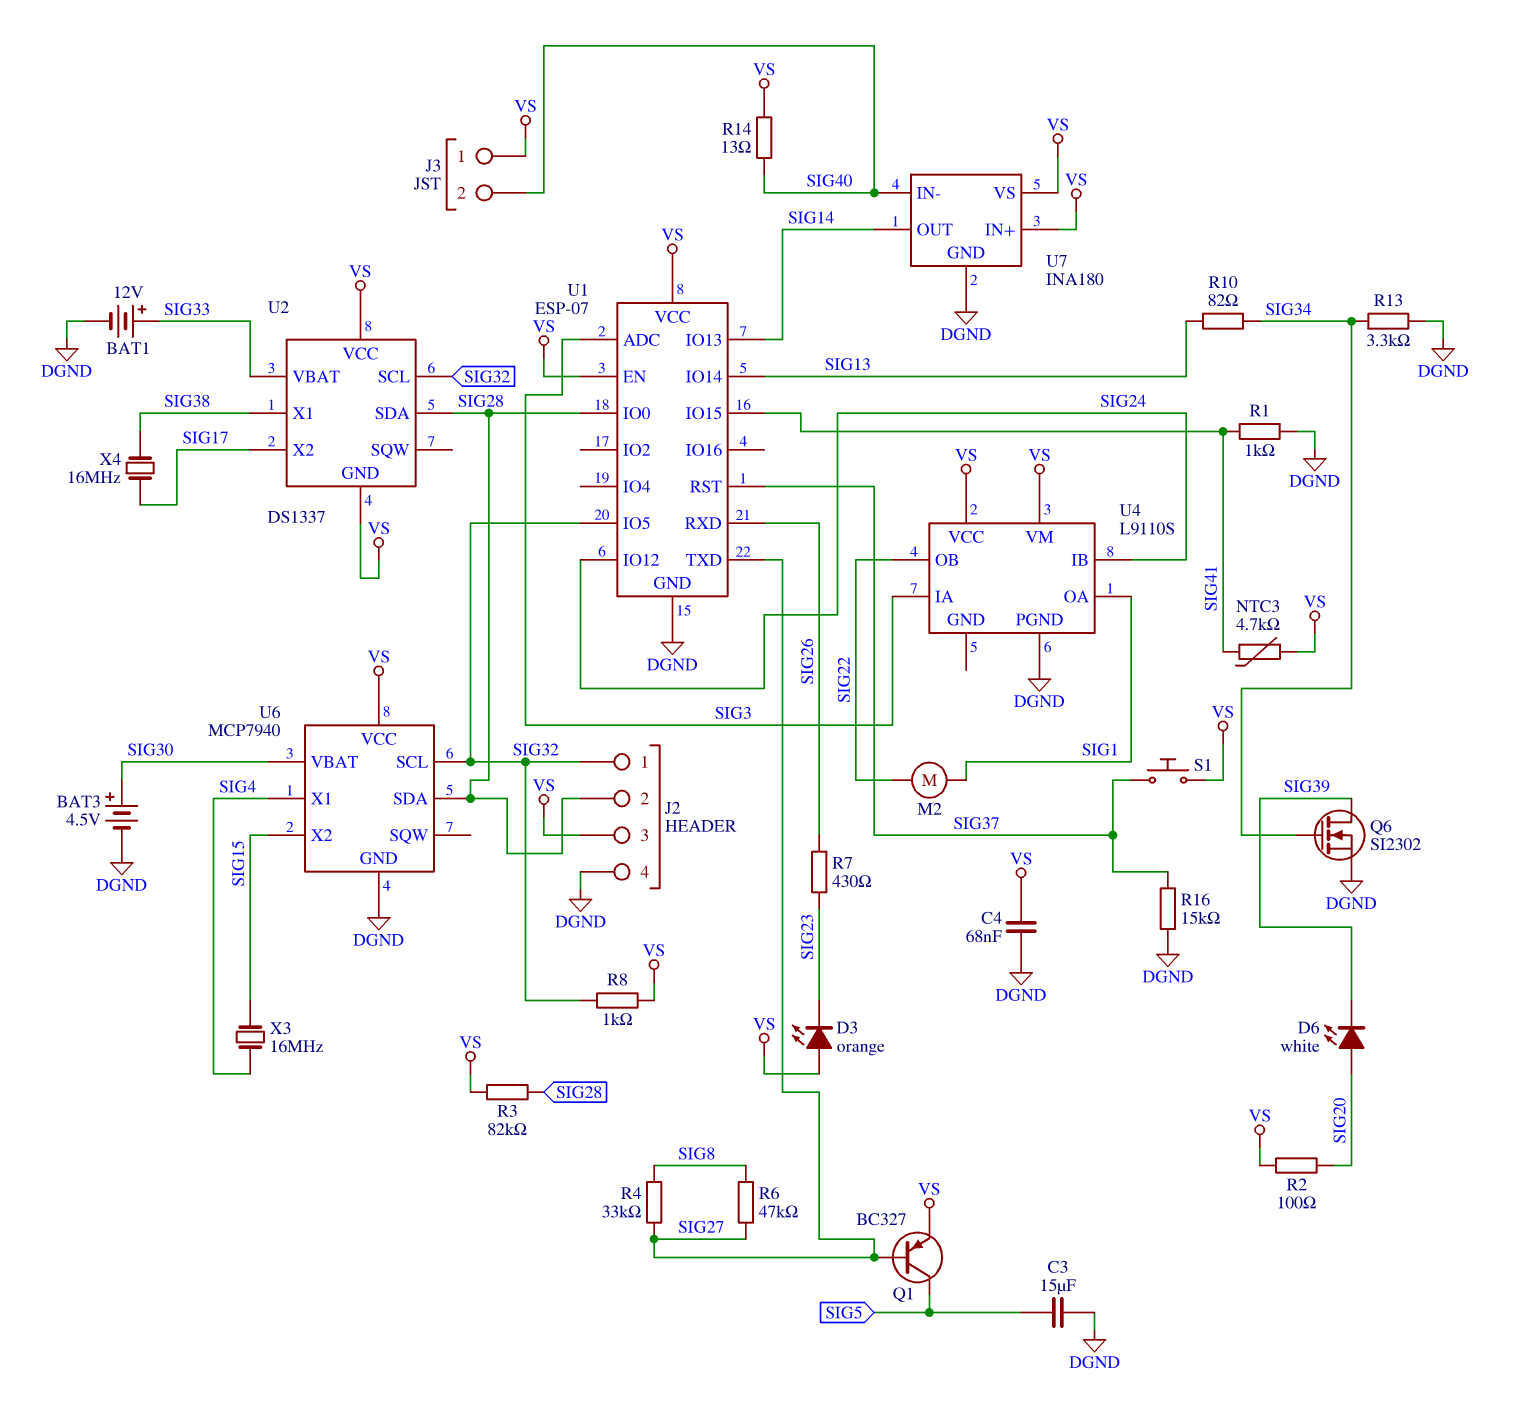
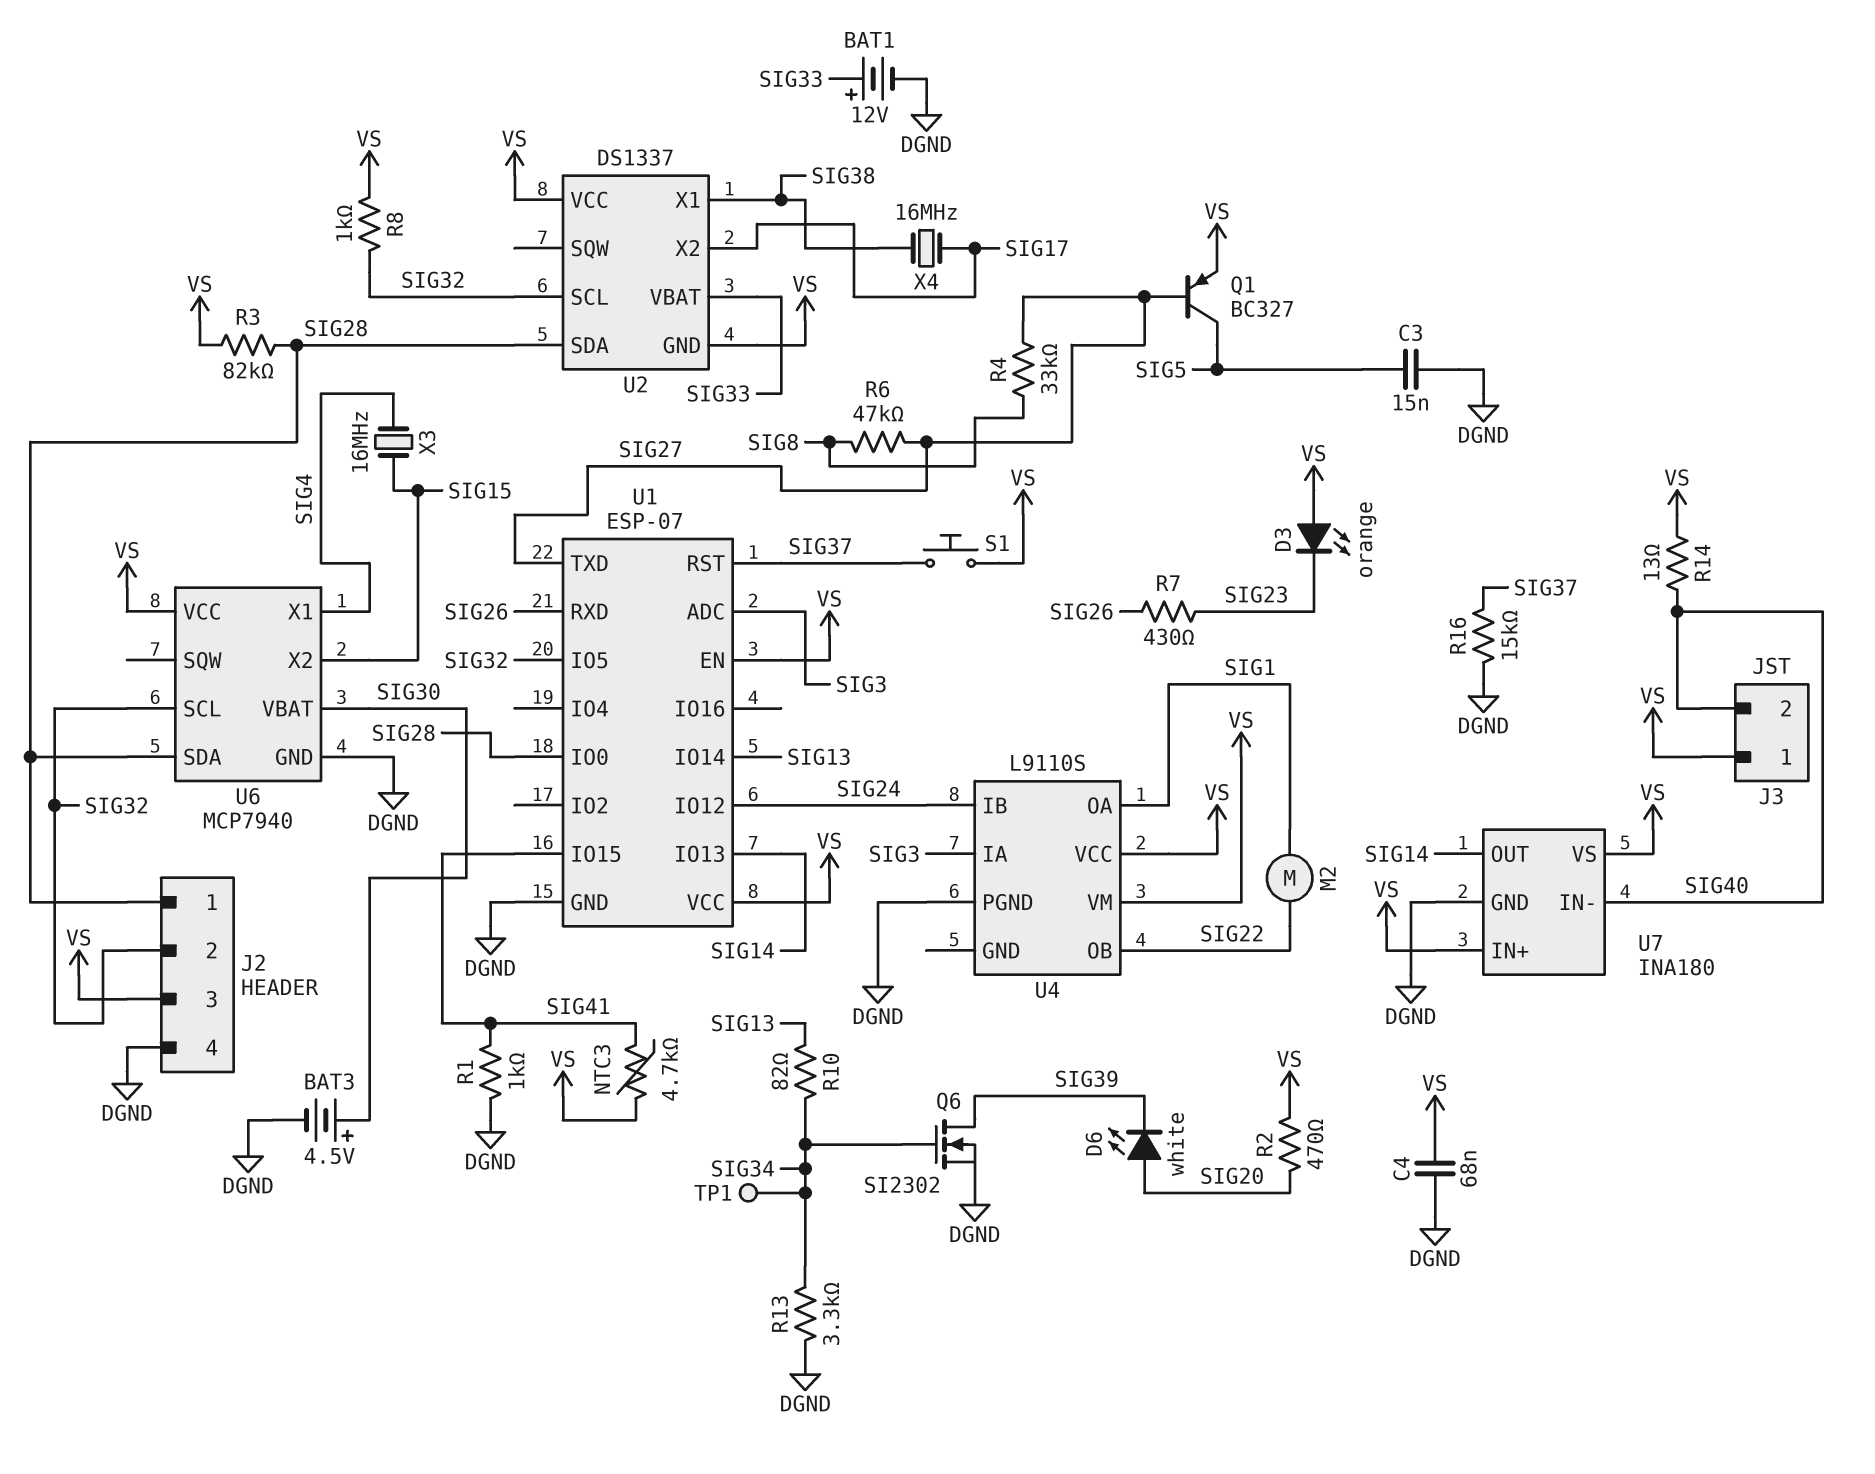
C3: 15uF (DGND, SIG5) -> 15nF (DGND, SIG5)
J2 pin 1: SIG32 -> SIG28
J2 pin 2: SIG28 -> SIG32
R2: 100 (SIG20, VS) -> 470 (SIG20, VS)
TP1: none -> test point (SIG34)

